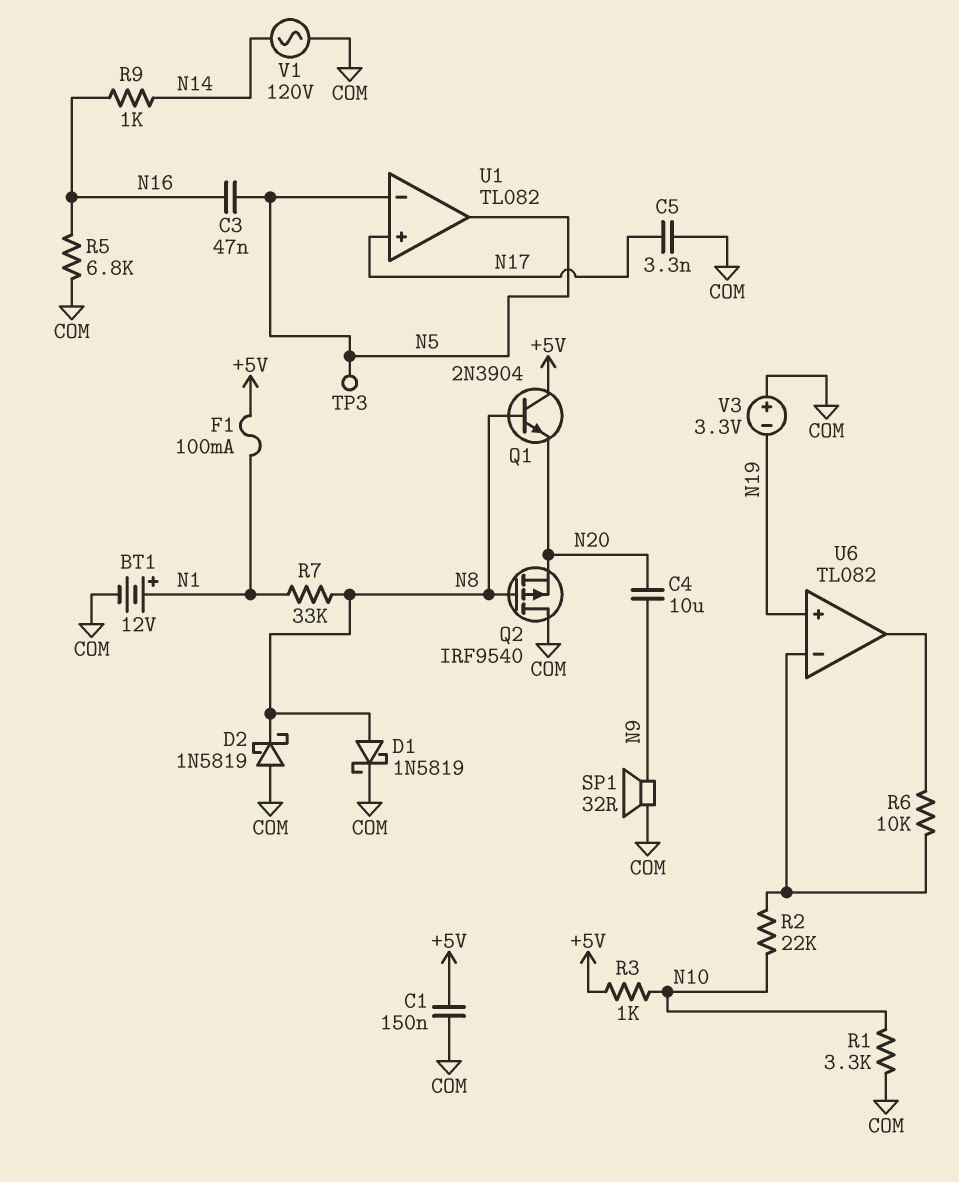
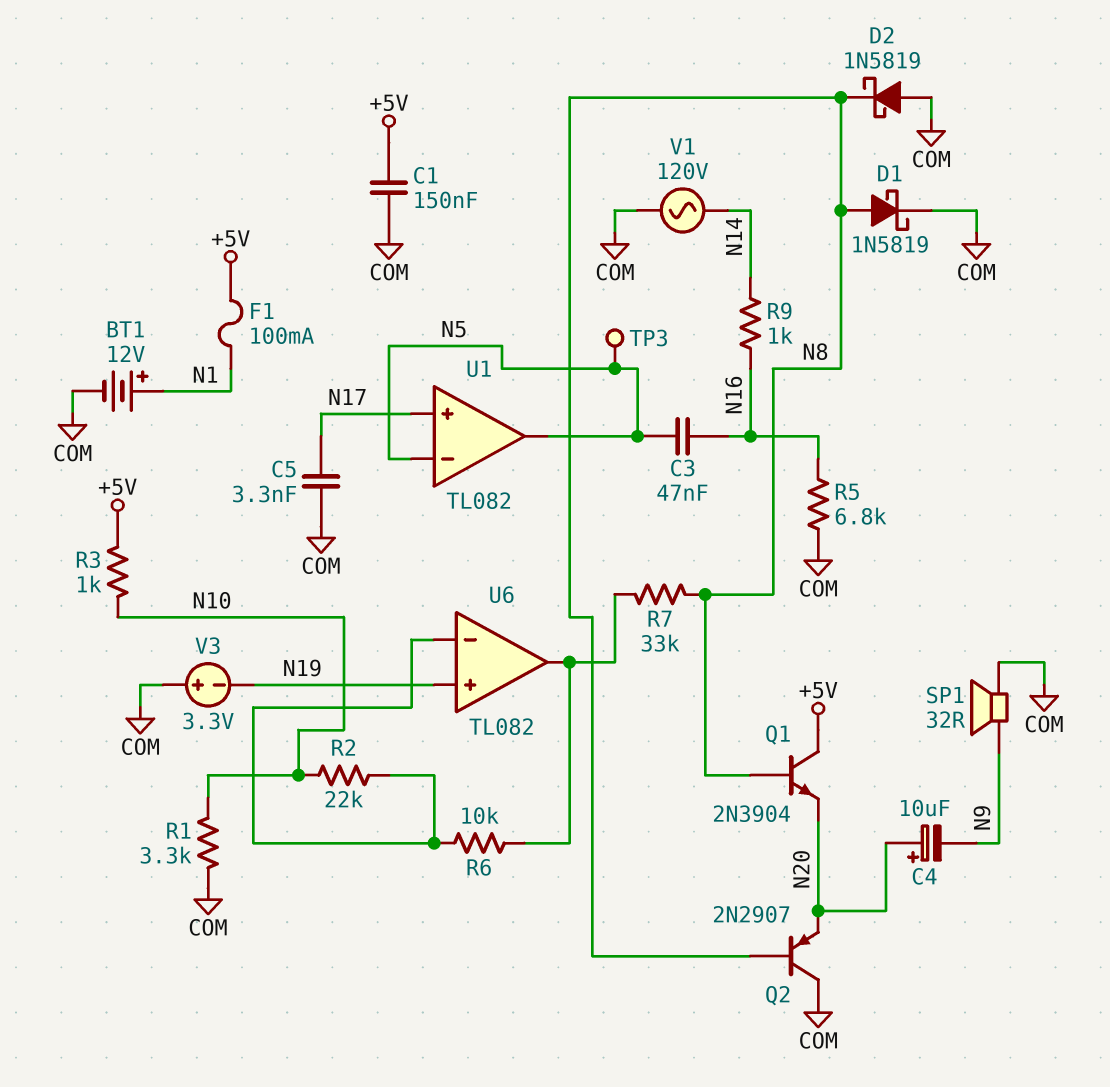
C4: 10uF (N9, N20) -> 10uF (plus N20, minus N9)
Q2: PMOS IRF9540 (G N8, D COM, S N20) -> PNP 2N2907 (B N8, C COM, E N20)
R7: 33k (N1, N8) -> 33k (N8, U6/out)

